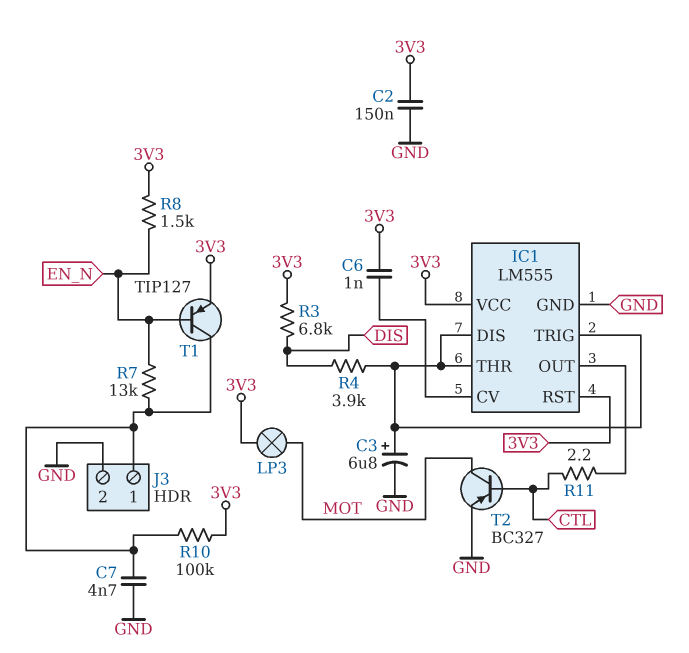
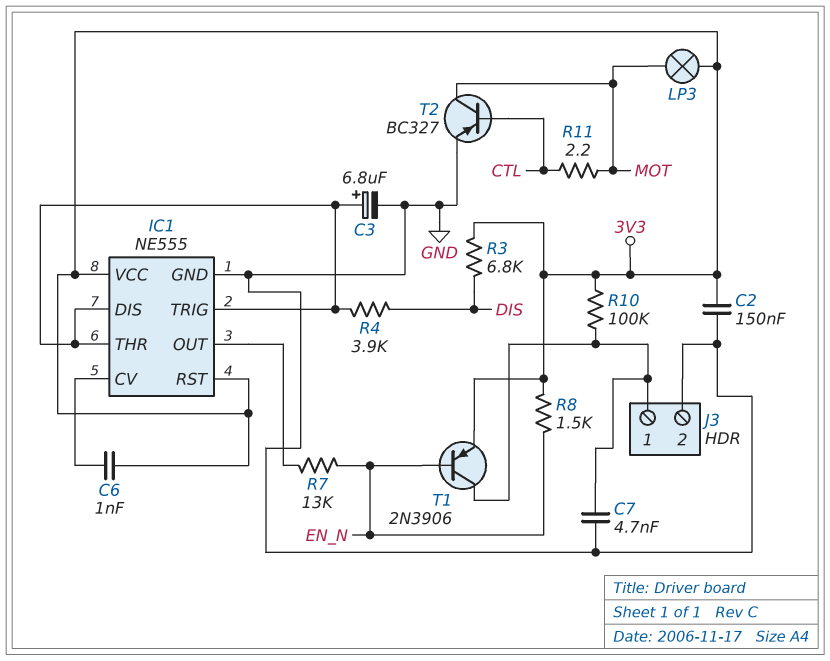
IC1: LM555 -> NE555
R7: 13k (EN_N, J3/1) -> 13k (EN_N, IC1/OUT)
R11: 2.2 (CTL, IC1/OUT) -> 2.2 (CTL, MOT)
T1: PNP TIP127 (B EN_N, C J3/1, E 3V3) -> PNP 2N3906 (B EN_N, C J3/1, E 3V3)

